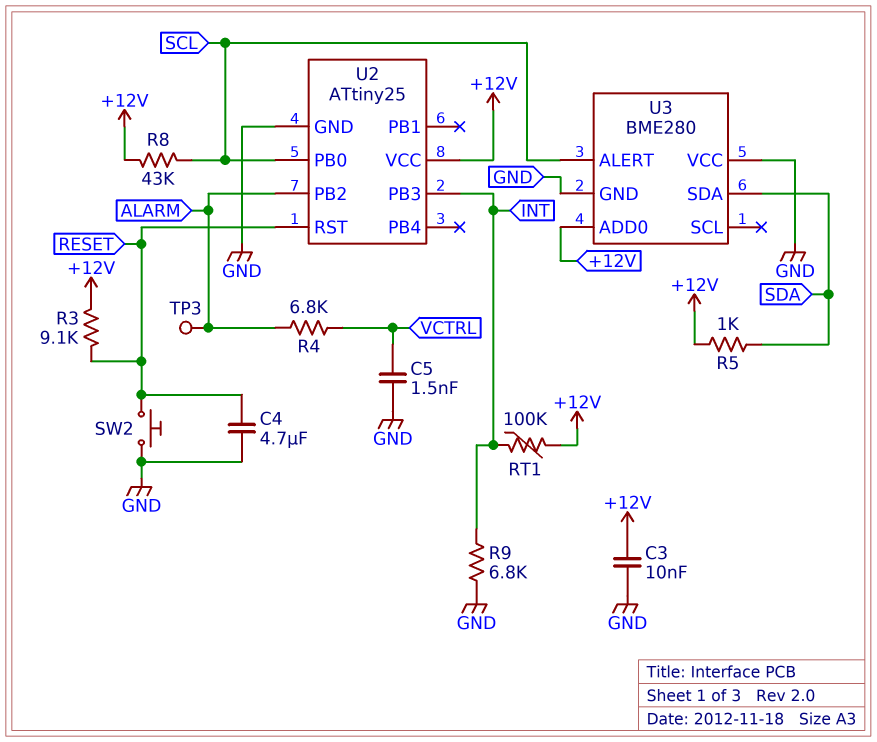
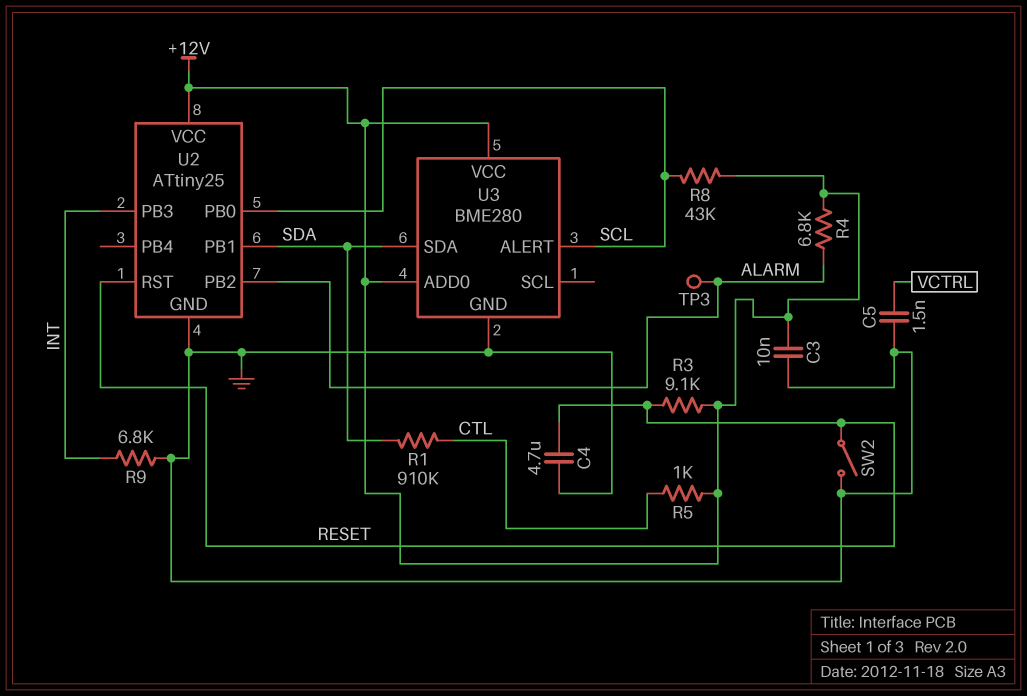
R1: none -> 910k (CTL, SDA)
R4: 6.8k (ALARM, VCTRL) -> 6.8k (+12V, ALARM)
R5: 1k (+12V, SDA) -> 1k (+12V, CTL)
RT1: 100k (+12V, INT) -> none
SW2: button (GND, RESET) -> switch (GND, RESET)
U2 pin PB1: none -> SDA
U3 pin VCC: GND -> +12V

